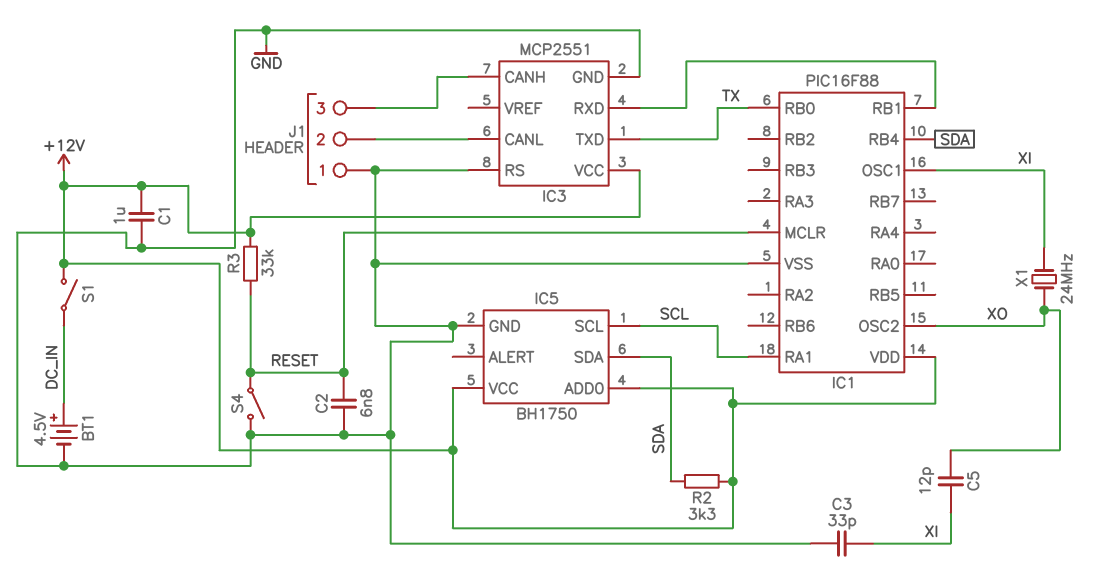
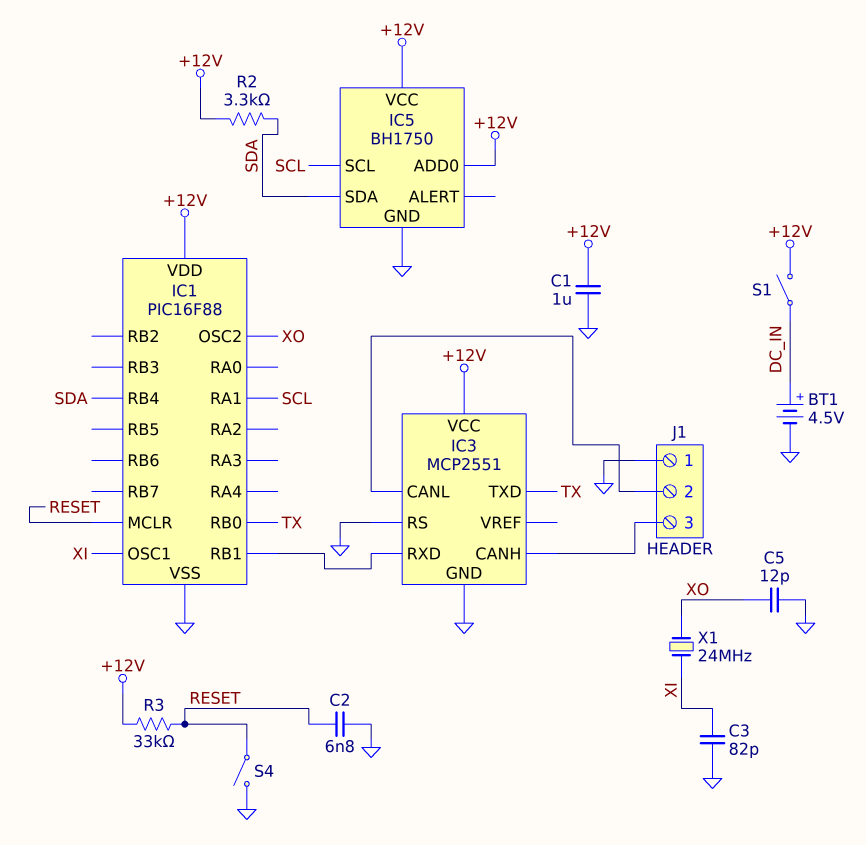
C3: 33pF (GND, XI) -> 82pF (GND, XI)
C5: 12pF (XI, XO) -> 12pF (GND, XO)

